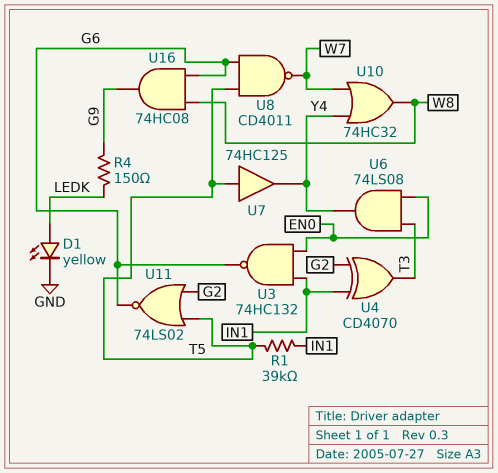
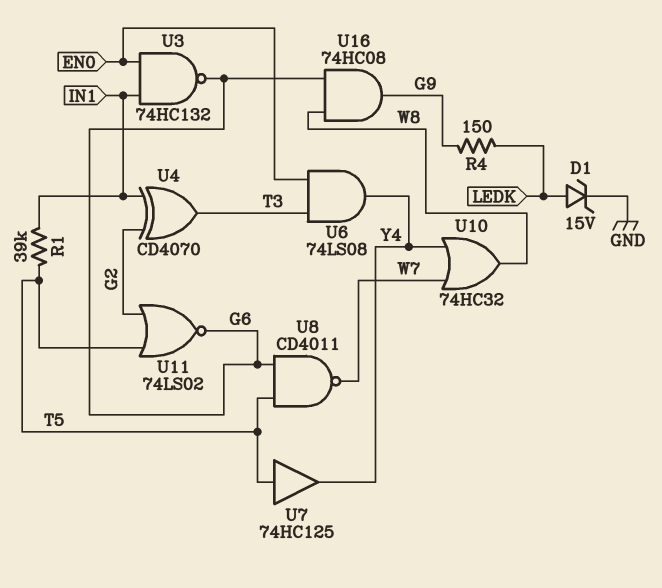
D1: LED yellow (A LEDK, K GND) -> zener 15V (A LEDK, K GND)

